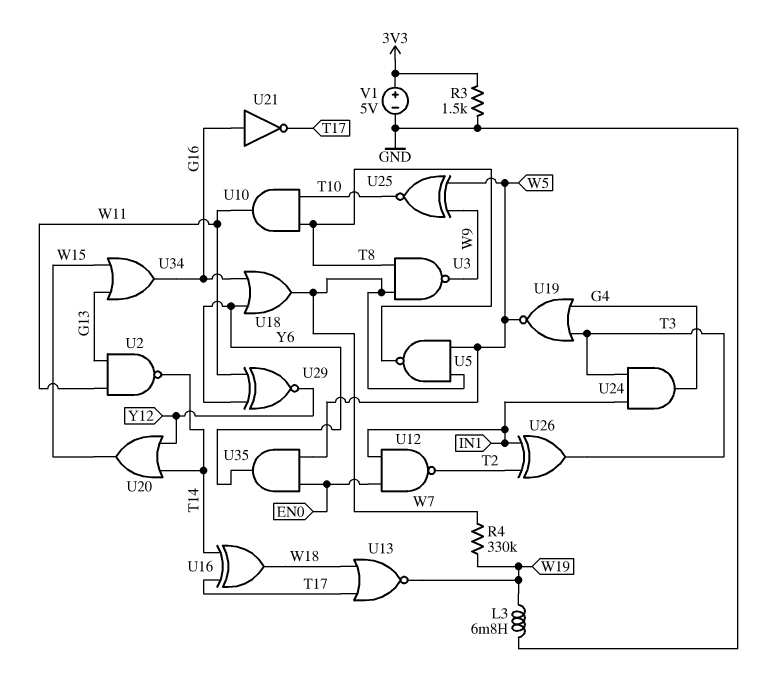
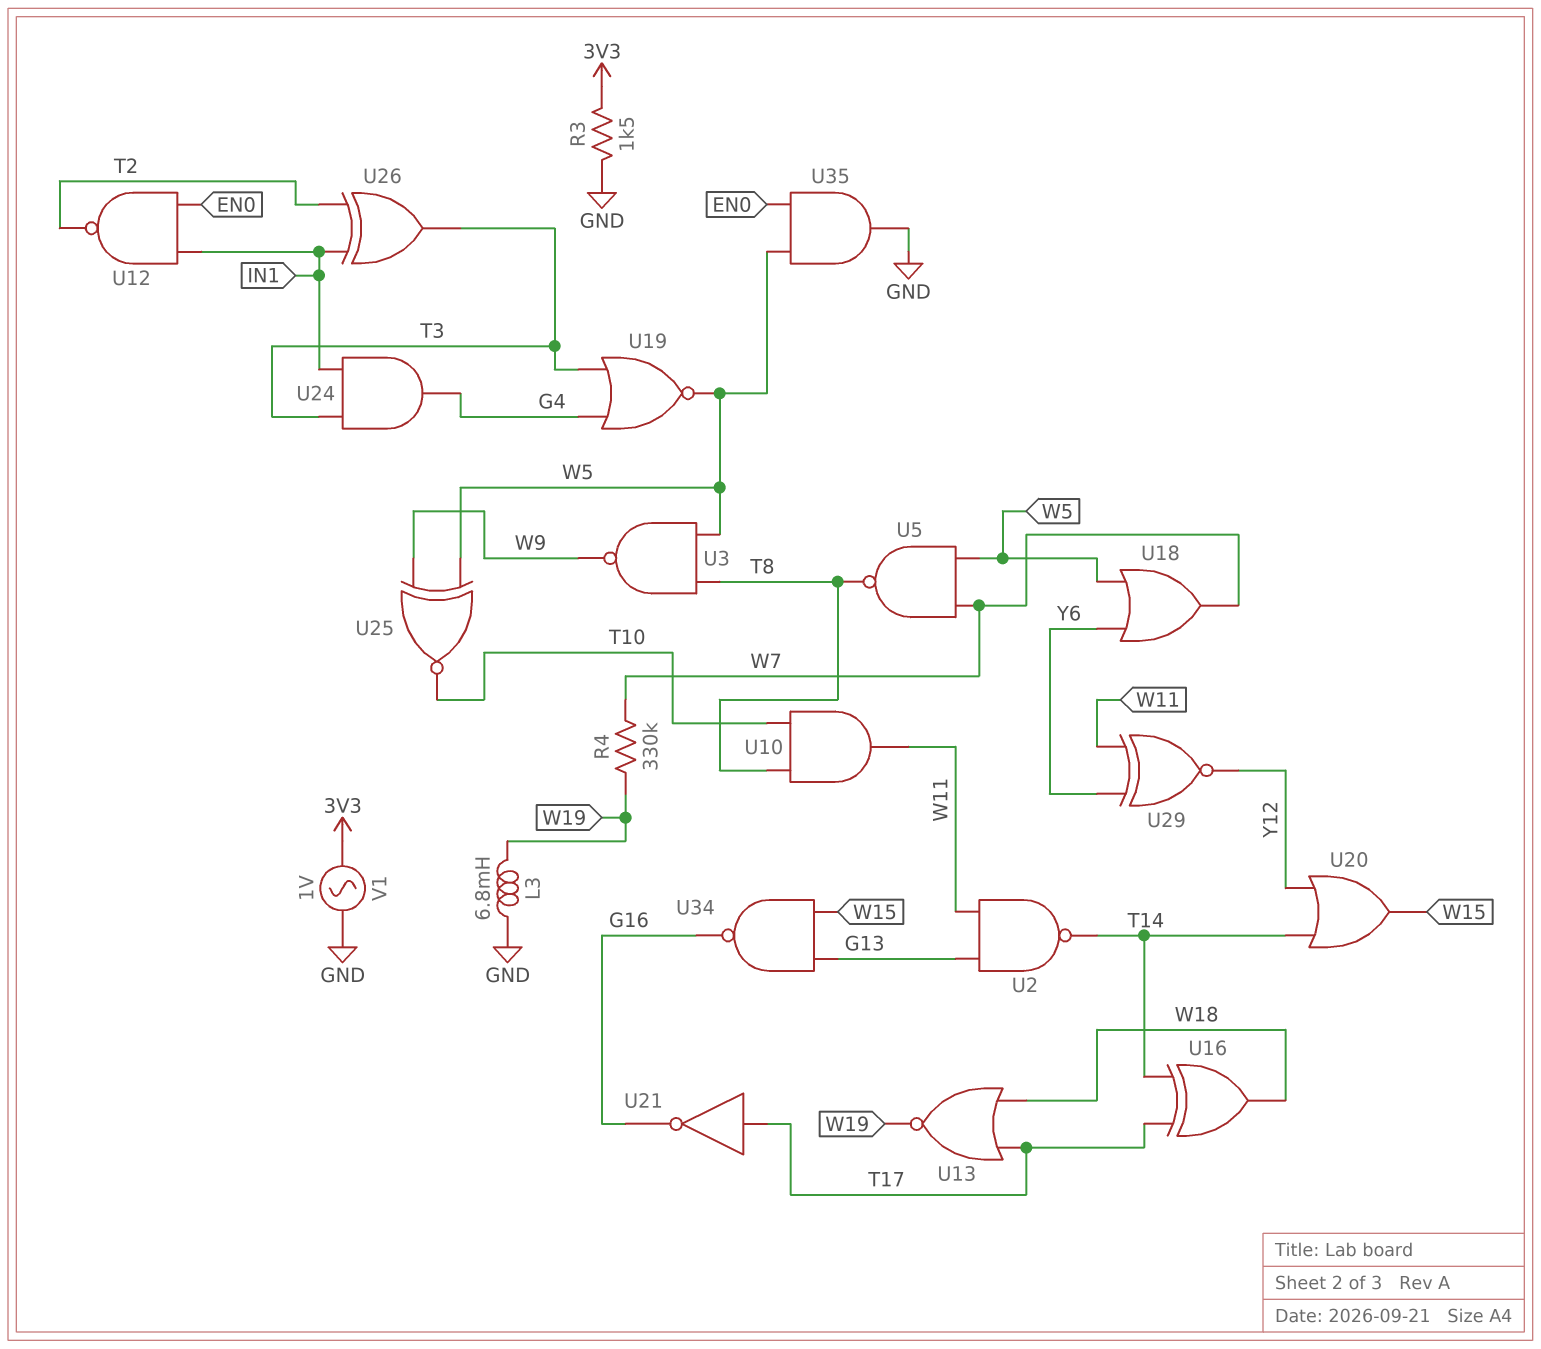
U3: NAND (in T8, in W7, out W9) -> NAND (in T8, in W5, out W9)
U18: OR (in G16, in Y6, out W7) -> OR (in W5, in Y6, out W7)
U21: NOT (in G16, out T17) -> NOT (in T17, out G16)
U34: OR (in G13, in W15, out G16) -> NAND (in G13, in W15, out G16)
U35: AND (in EN0, in W5, out Y6) -> AND (in EN0, in W5, out GND)
V1: 5V (plus 3V3, minus GND) -> AC 1V (3V3, GND)

